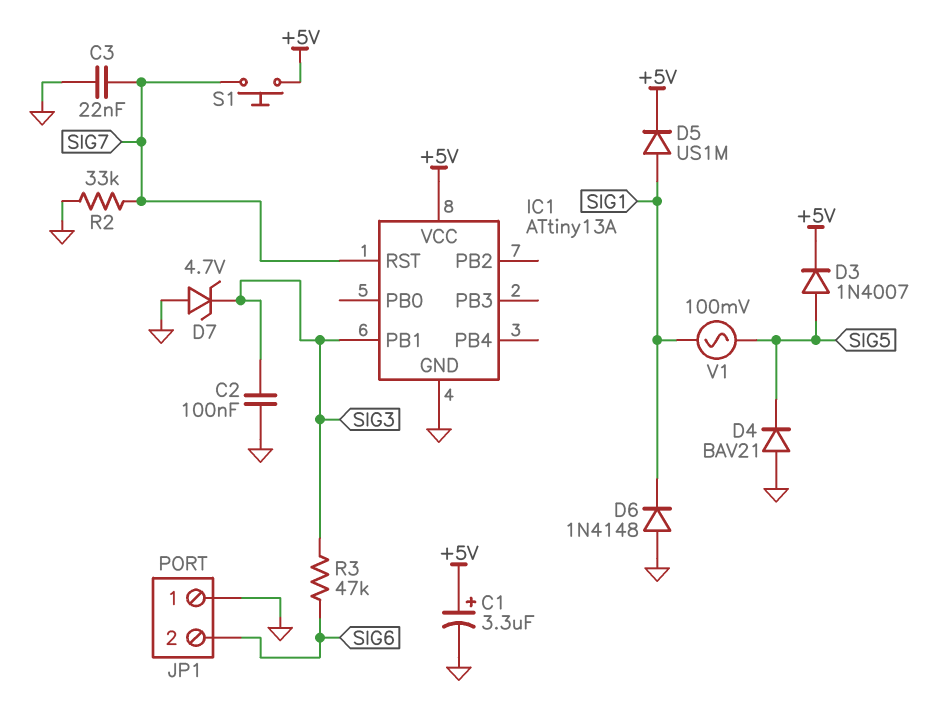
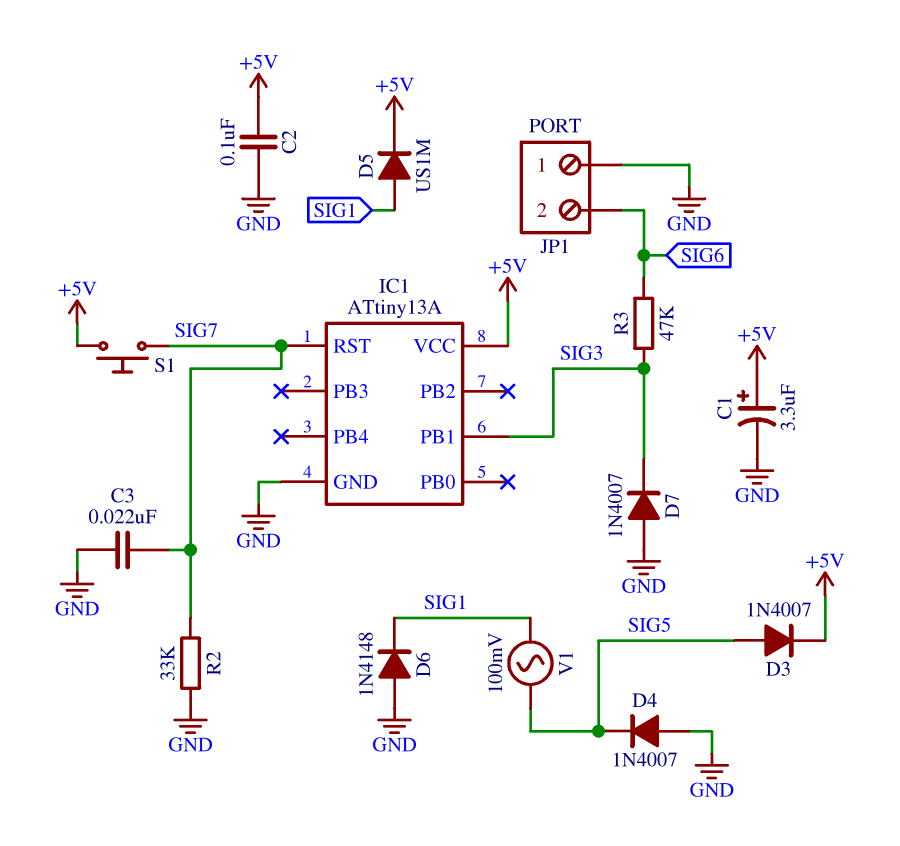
C2: 100nF (GND, SIG3) -> 100nF (+5V, GND)
D4: diode BAV21 (A GND, K SIG5) -> diode 1N4007 (A GND, K SIG5)
D7: zener 4.7V (A GND, K SIG3) -> diode 1N4007 (A GND, K SIG3)

